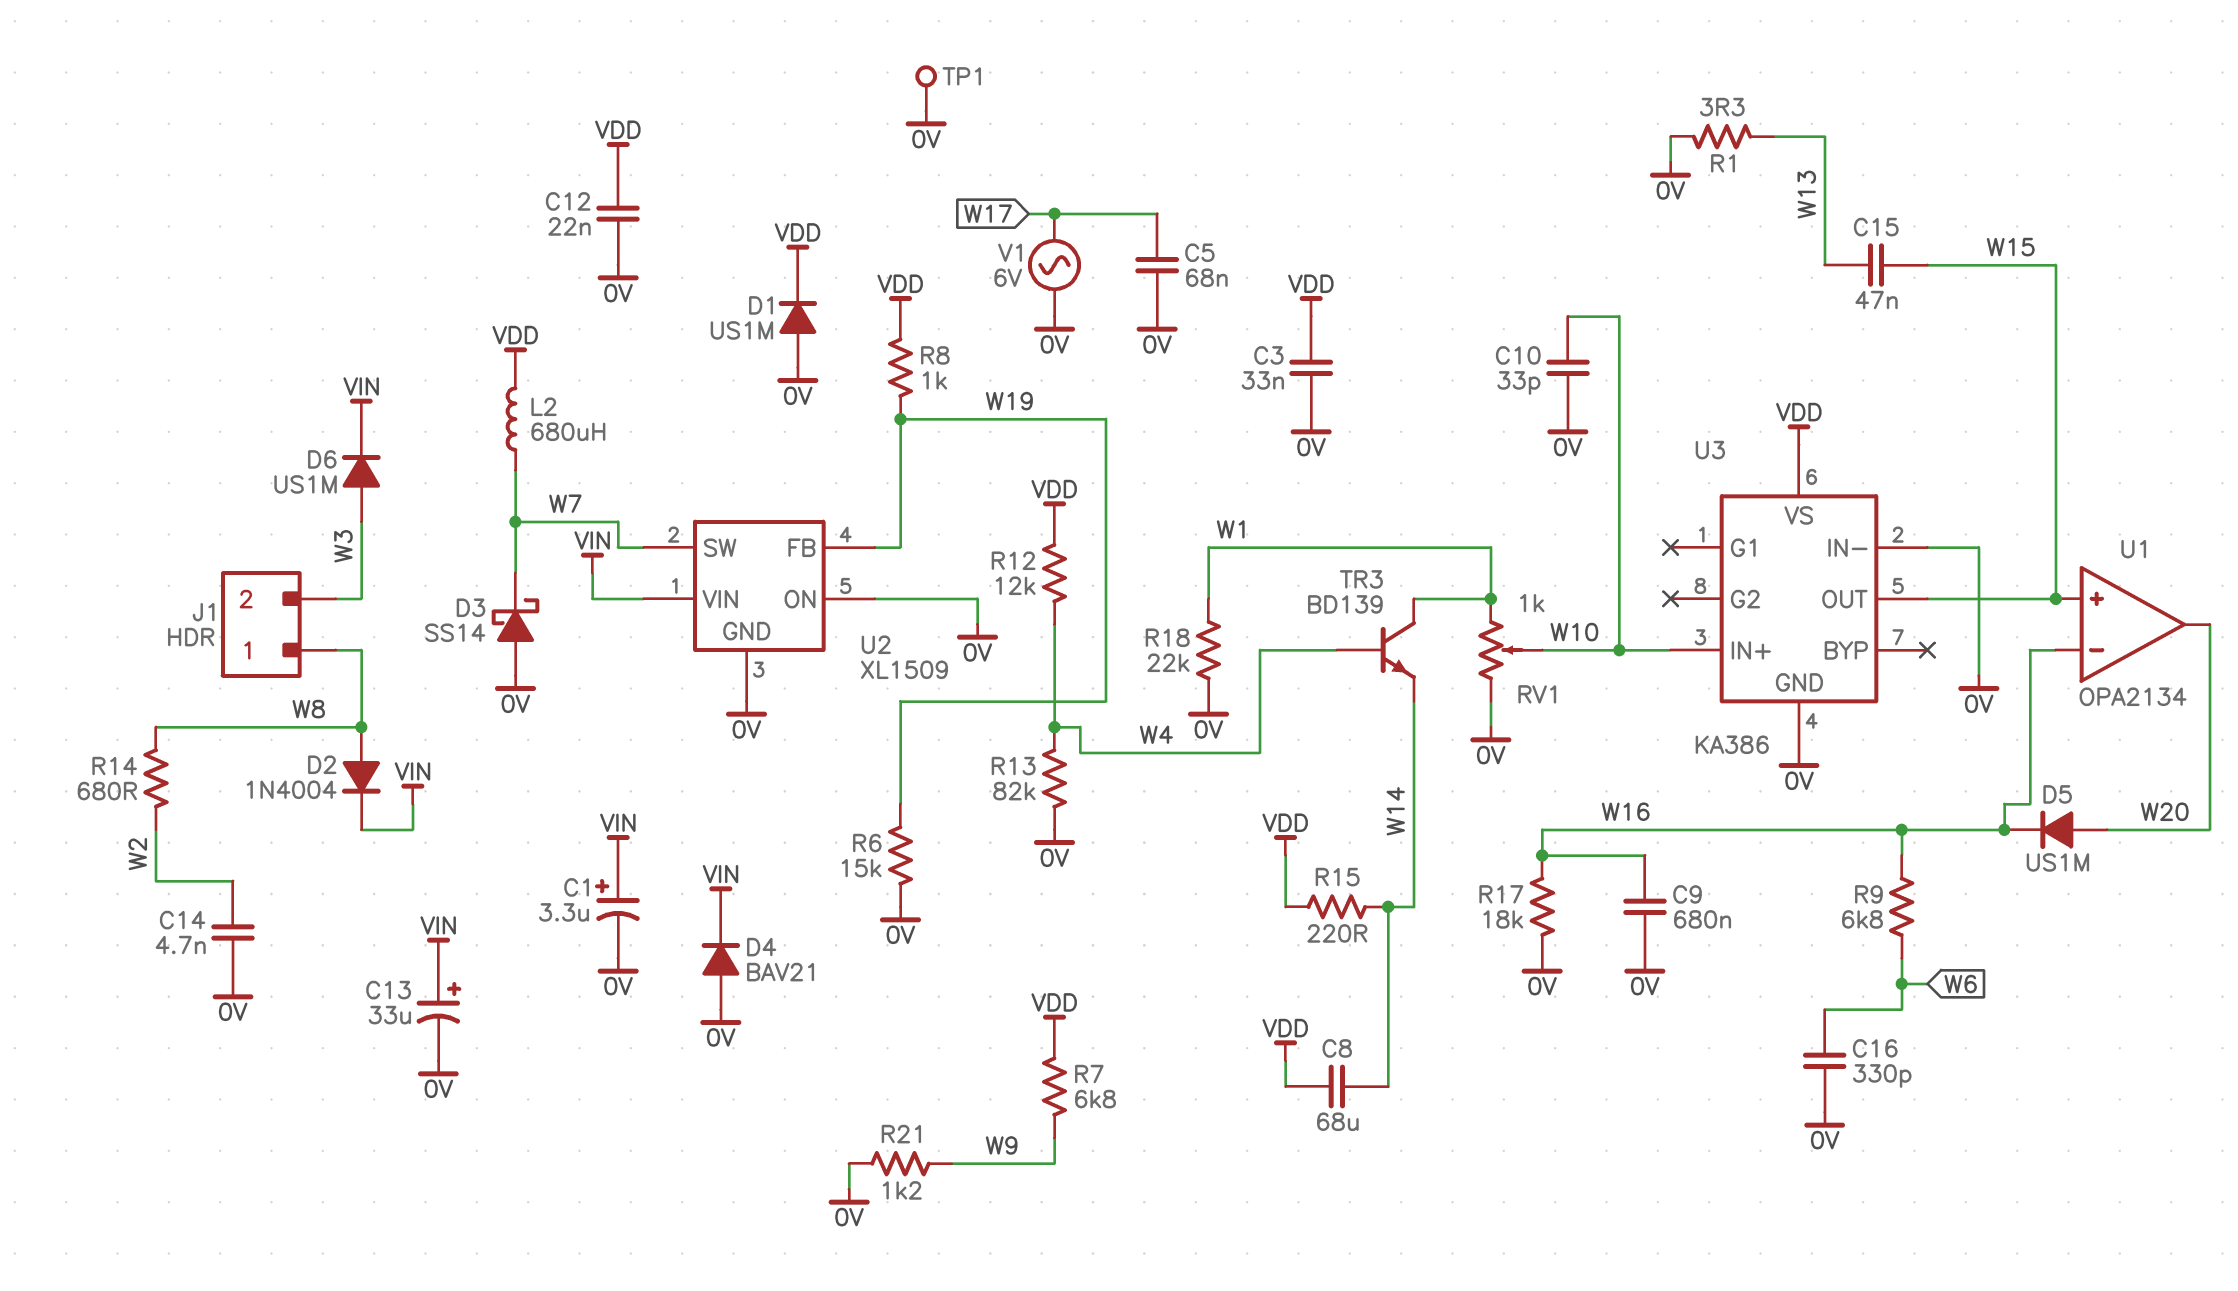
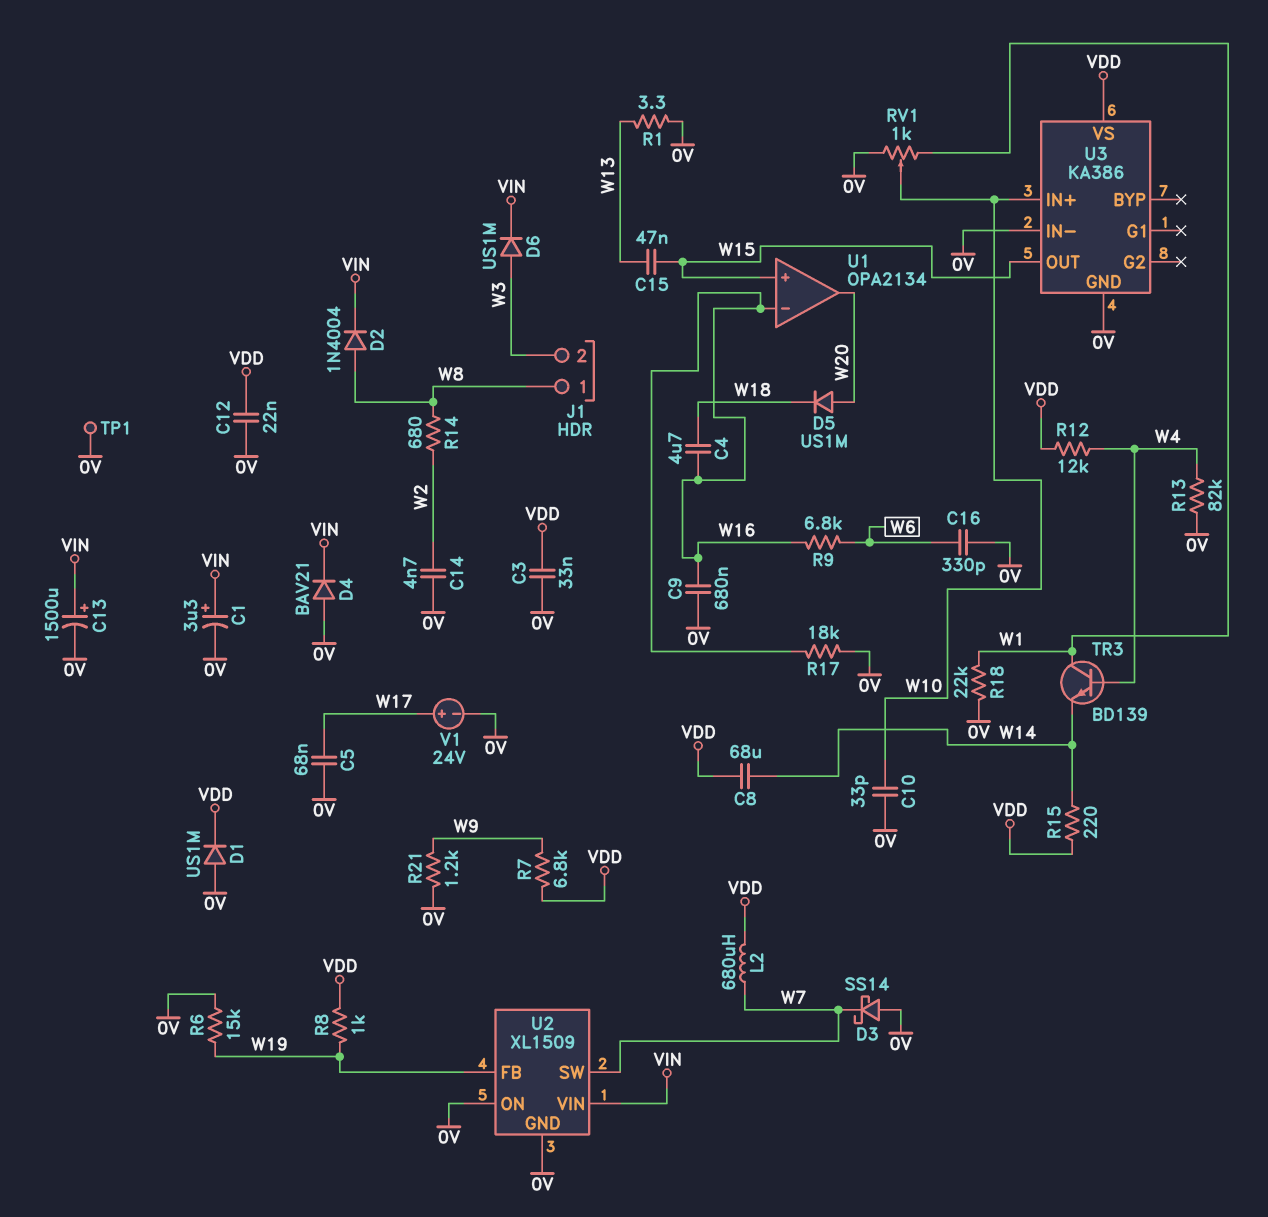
C4: none -> 4.7uF (W16, W18)
C13: 33uF (plus VIN, minus 0V) -> 1500uF (plus VIN, minus 0V)
D5: diode US1M (A W20, K W16) -> diode US1M (A W20, K W18)
V1: AC 6V (0V, W17) -> 24V (plus W17, minus 0V)

